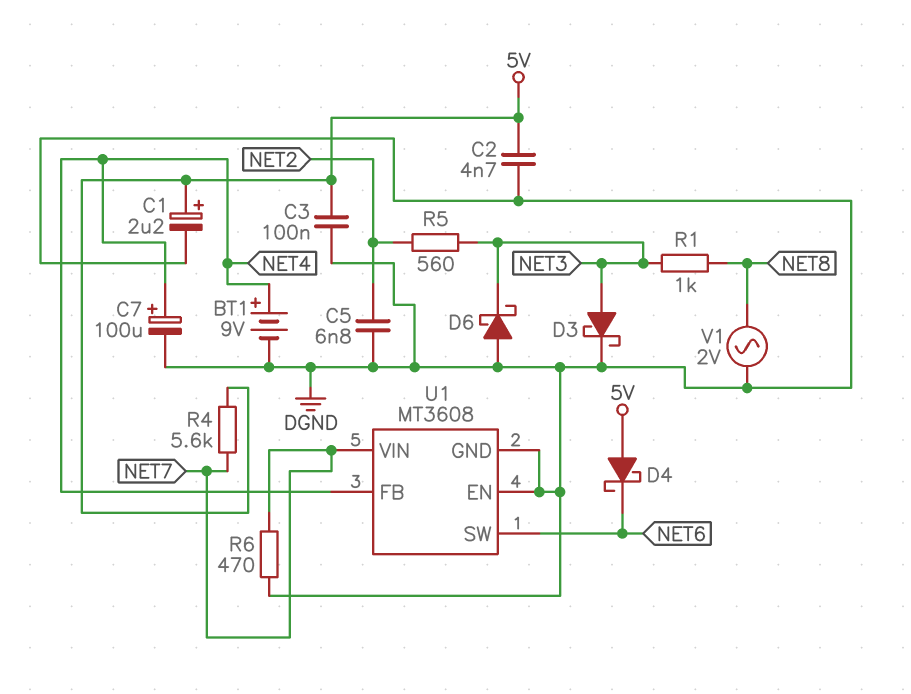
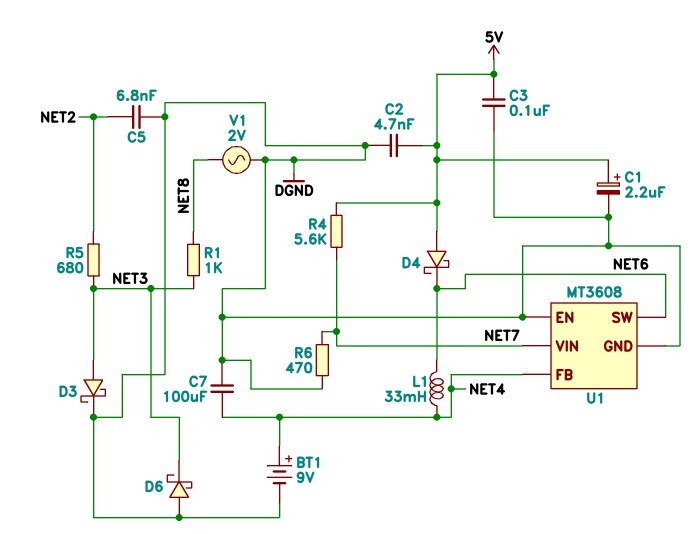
C7: 100uF (plus NET4, minus DGND) -> 100uF (DGND, NET4)
L1: none -> 33mH (NET4, NET6)
R5: 560 (NET2, NET3) -> 680 (NET2, NET3)

